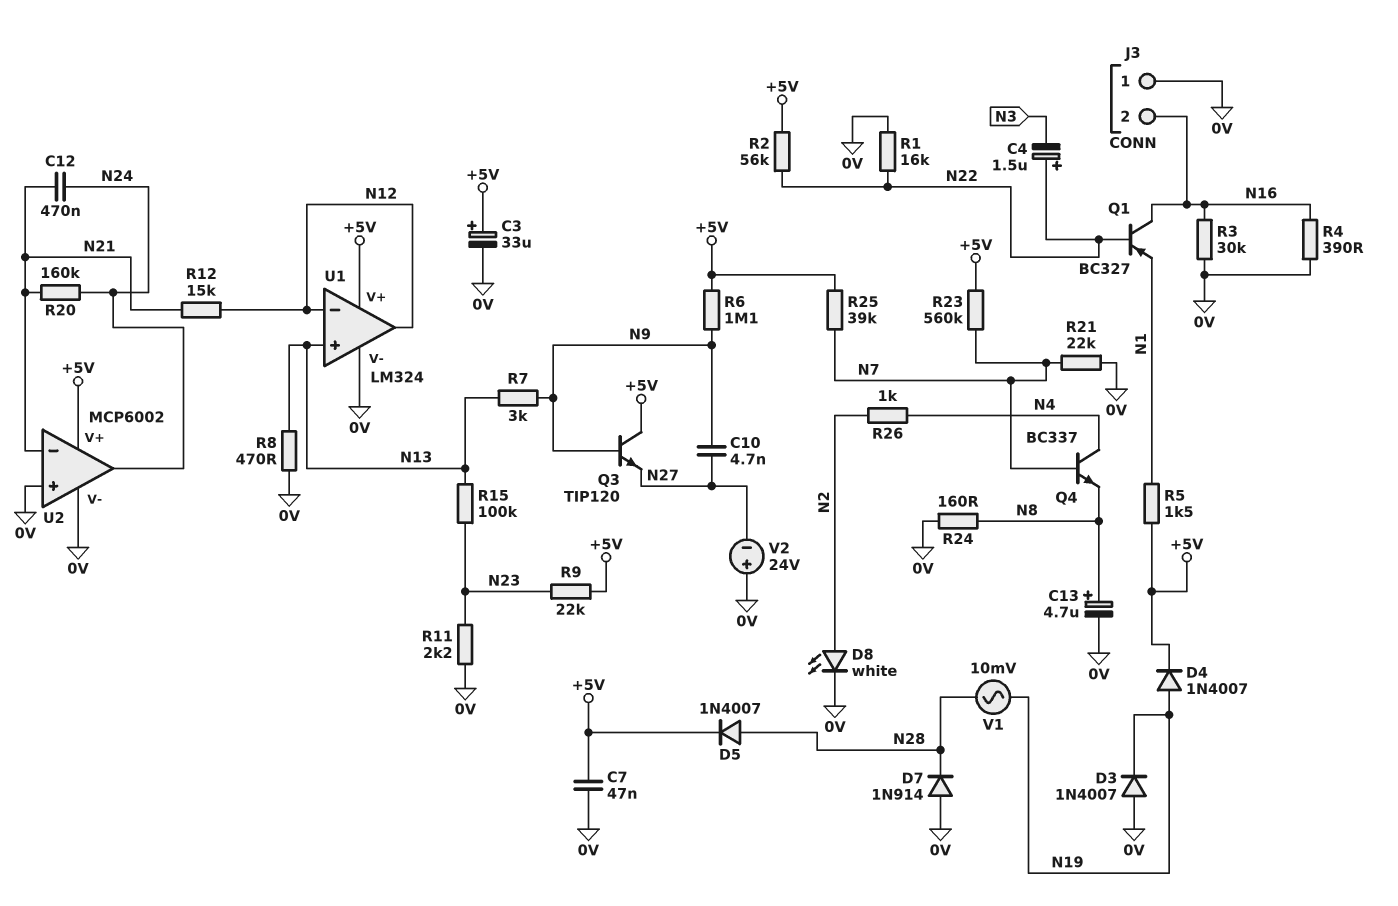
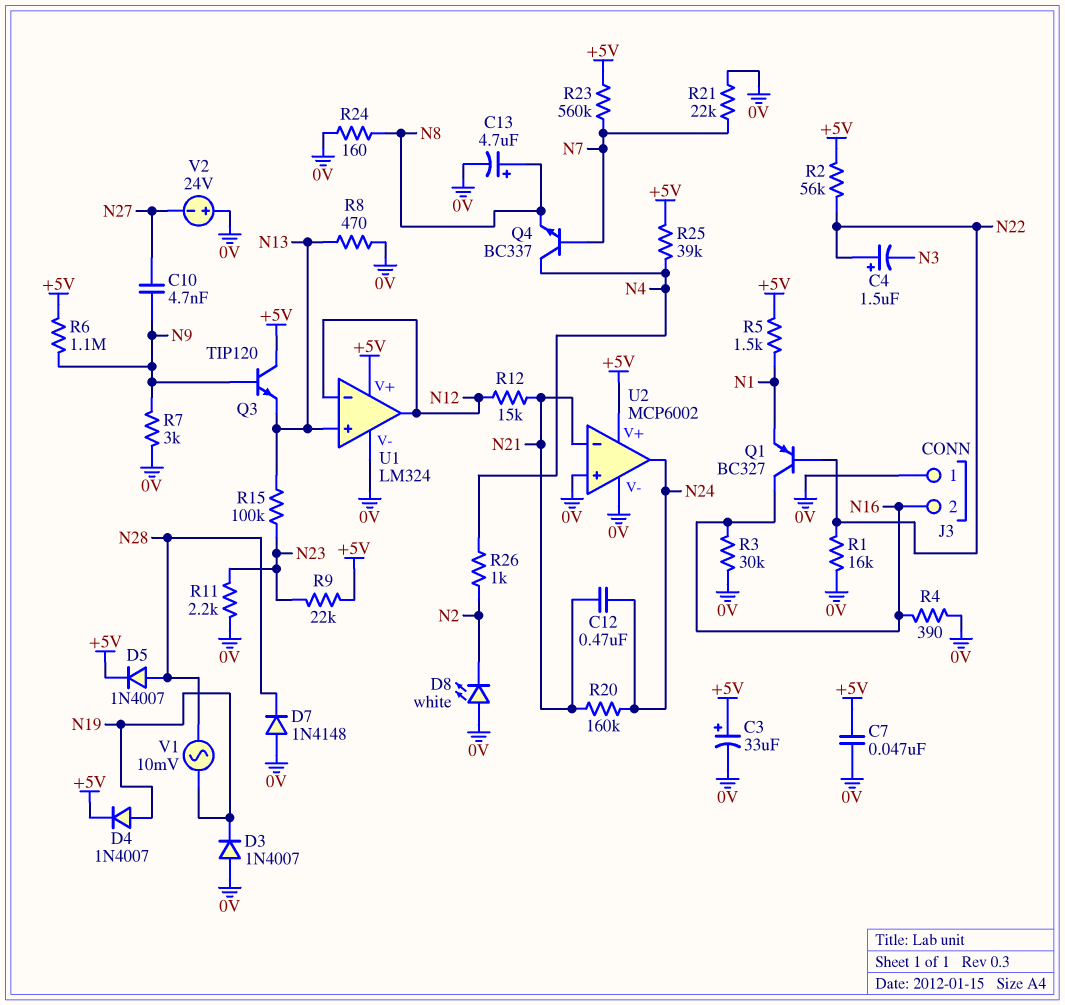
D7: diode 1N914 (A 0V, K N28) -> diode 1N4148 (A 0V, K N28)
D8: LED white (A N2, K 0V) -> LED white (A 0V, K N2)
Q3: NPN TIP120 (B N9, C +5V, E N27) -> NPN TIP120 (B N9, C +5V, E N13)
R7: 3k (N9, N13) -> 3k (0V, N9)
R25: 39k (+5V, N7) -> 39k (+5V, N4)

